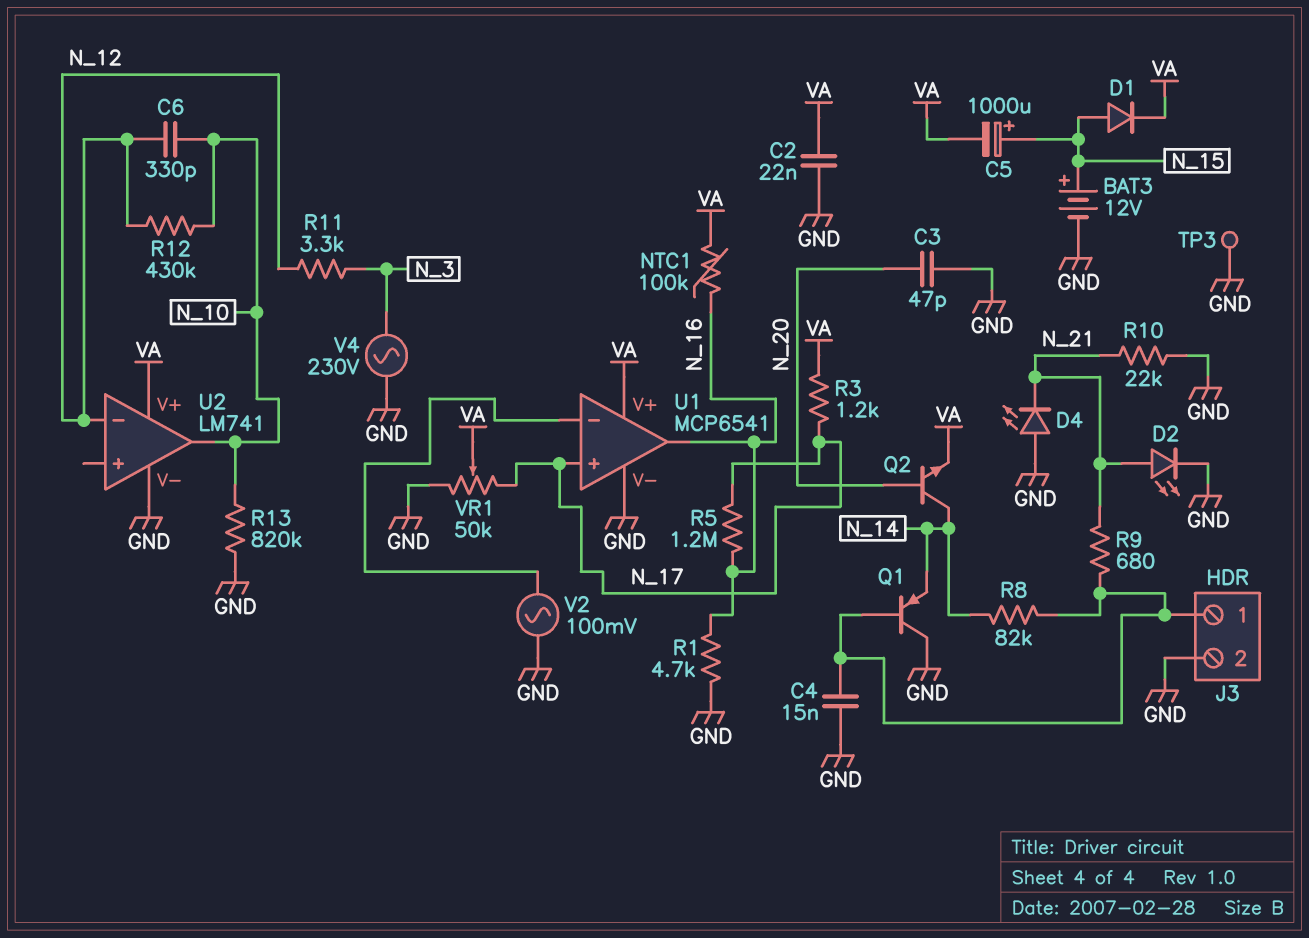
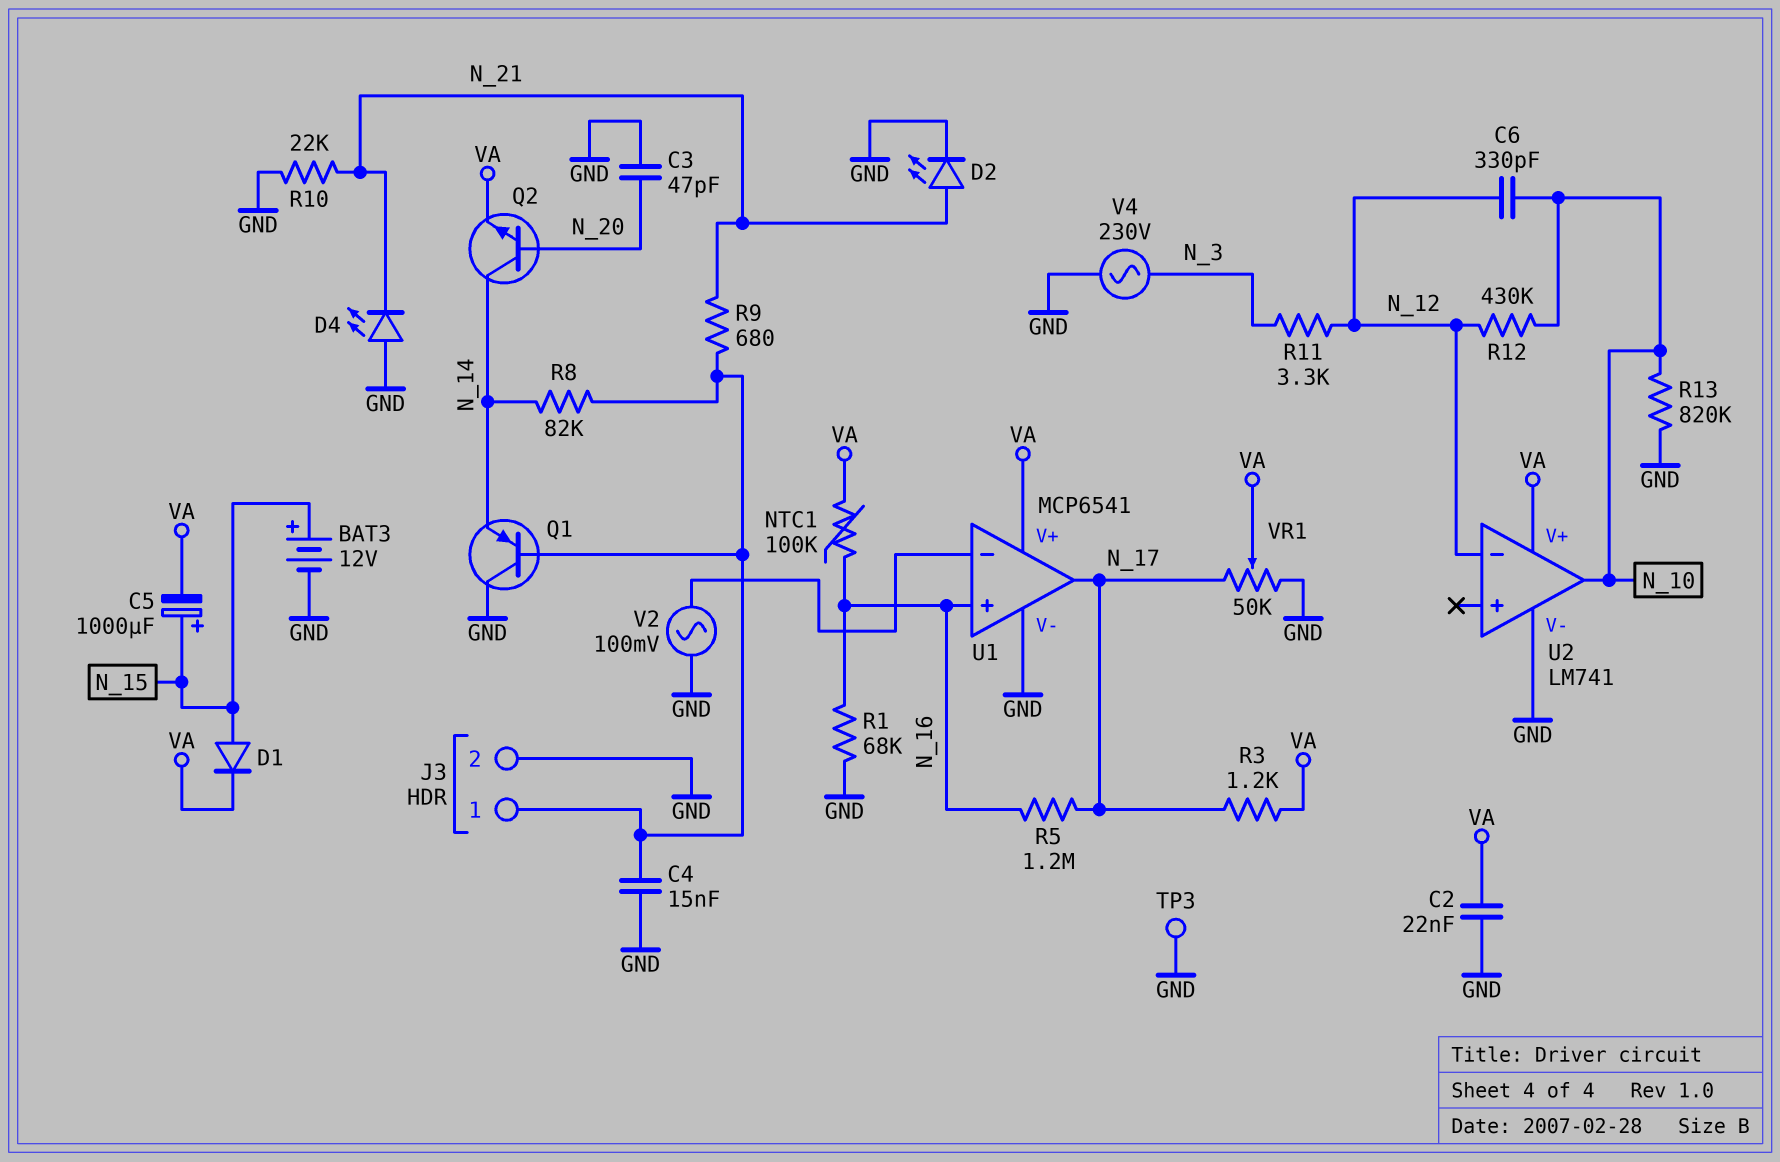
R1: 4.7k (GND, N_16) -> 68k (GND, N_16)
U1 pin in+: N_17 -> N_16
U1 pin out: N_16 -> N_17

